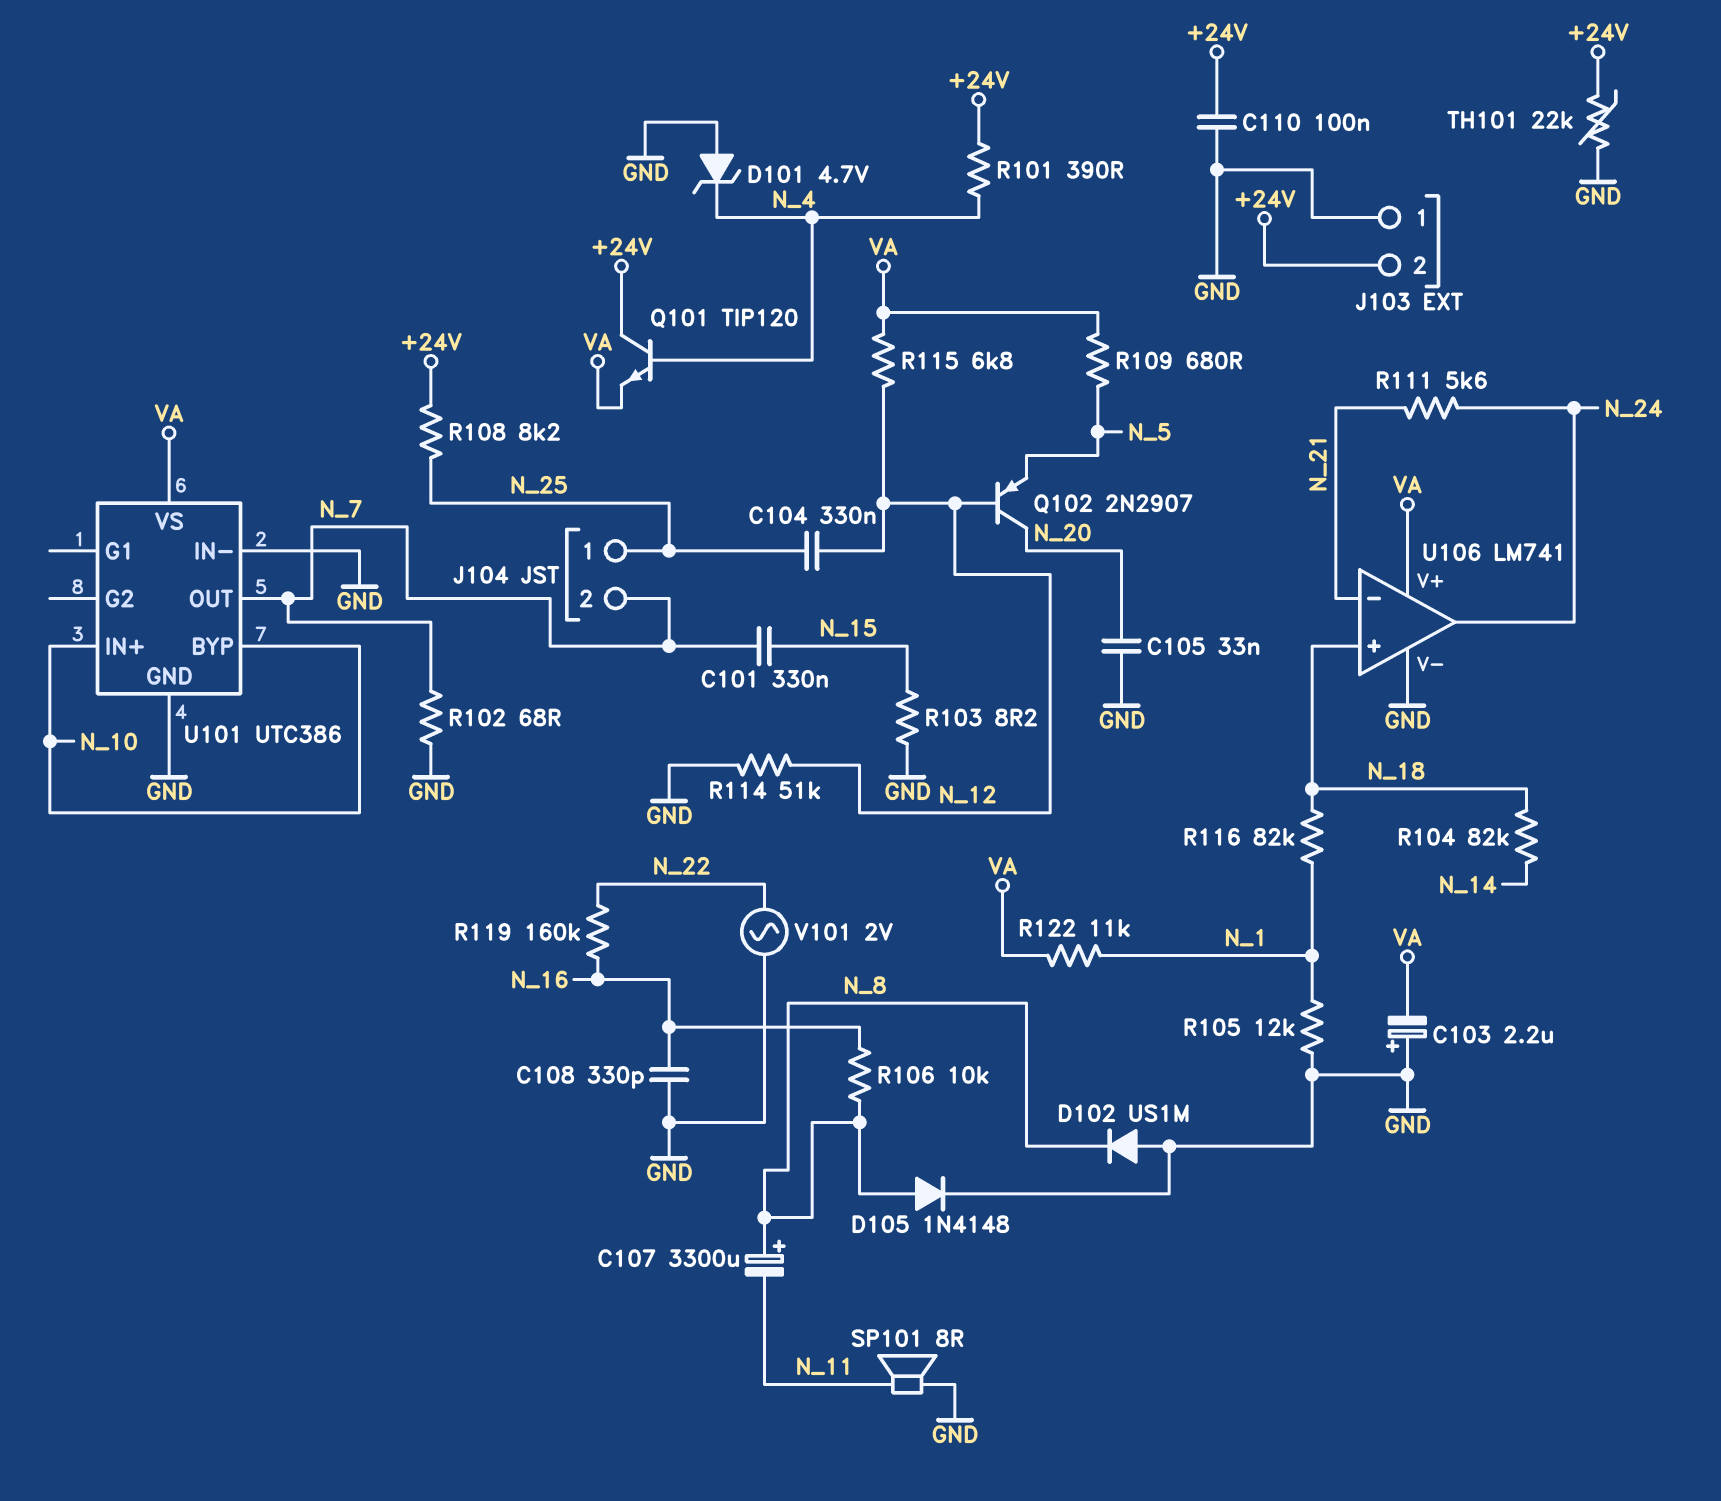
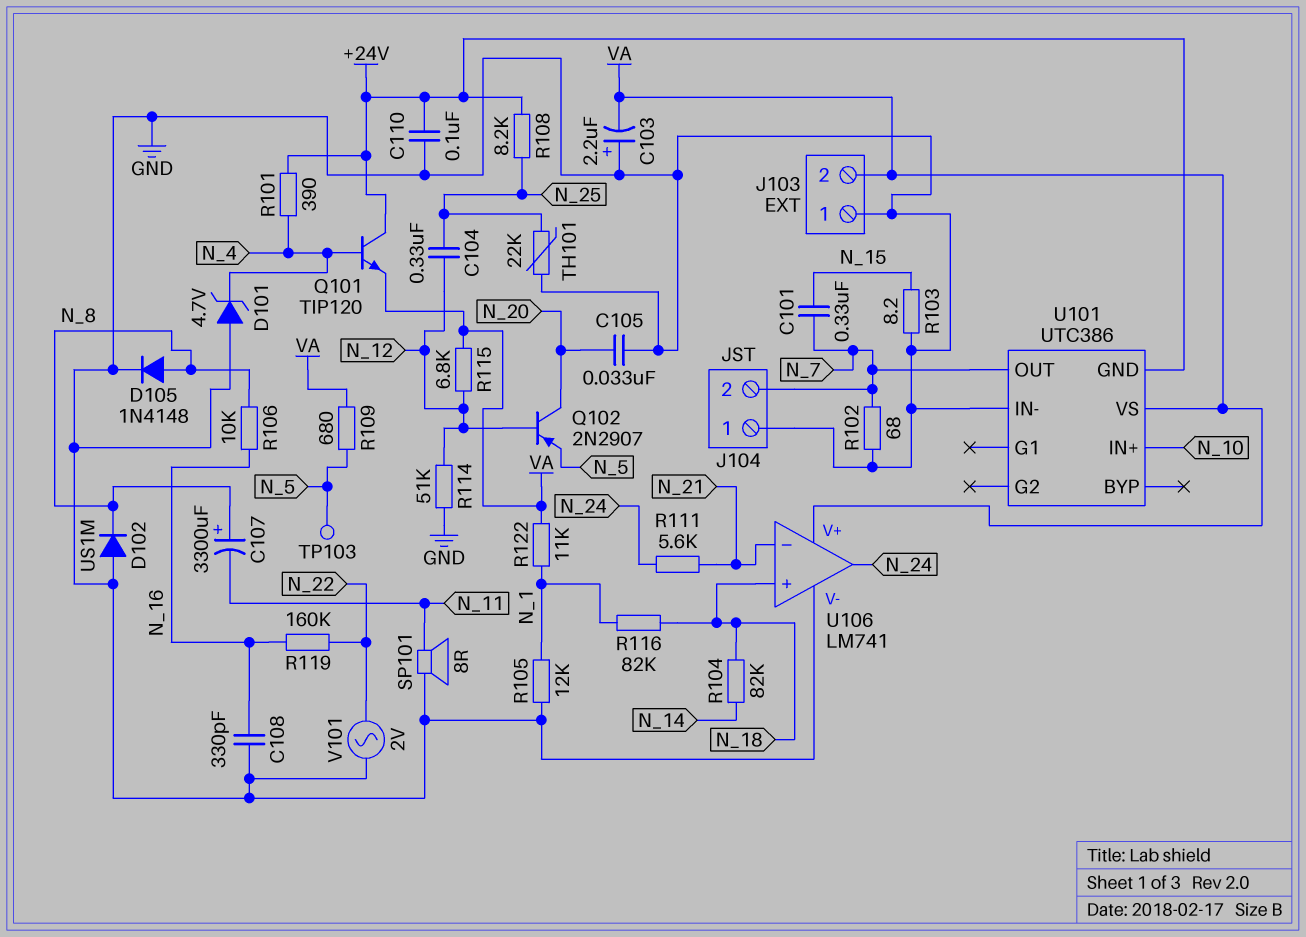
J103 pin 2: +24V -> VA
J104 pin 1: N_25 -> GND
TH101: 22k (+24V, GND) -> 22k (GND, N_25)
TP103: none -> test point (N_5)
U101 pin BYP: N_10 -> none
U101 pin GND: GND -> +24V

